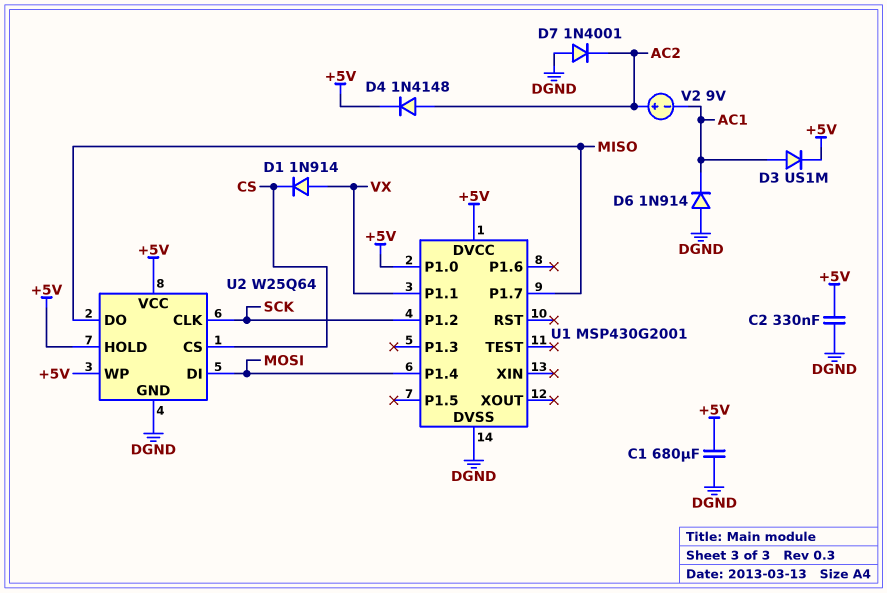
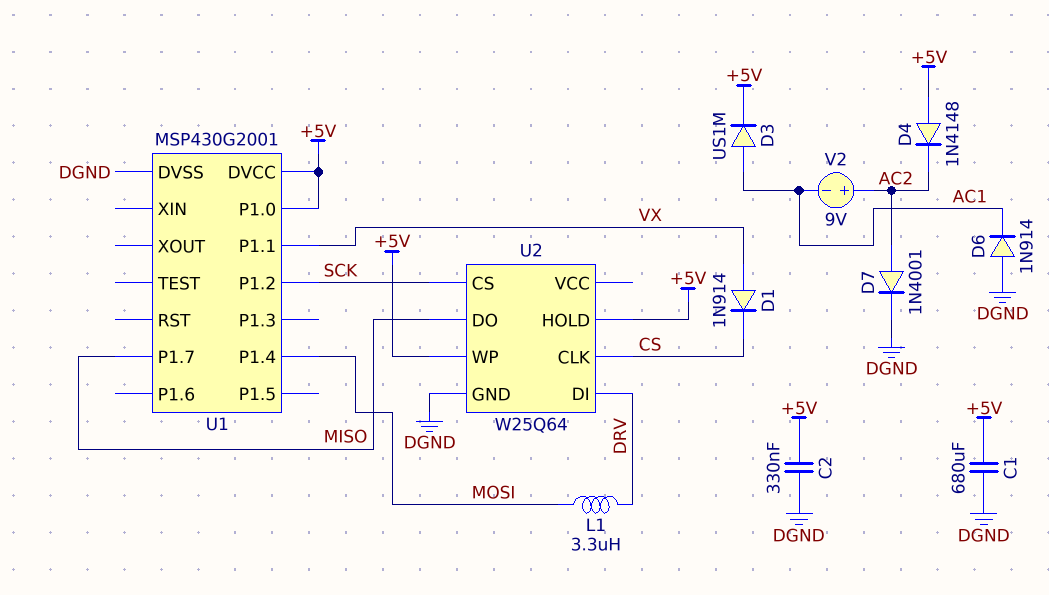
D4: diode 1N4148 (A AC2, K +5V) -> diode 1N4148 (A +5V, K AC2)
D7: diode 1N4001 (A DGND, K AC2) -> diode 1N4001 (A AC2, K DGND)
L1: none -> 3.3uH (DRV, MOSI)
U2 pin CLK: SCK -> CS
U2 pin CS: CS -> SCK
U2 pin DI: MOSI -> DRV
U2 pin VCC: +5V -> none

